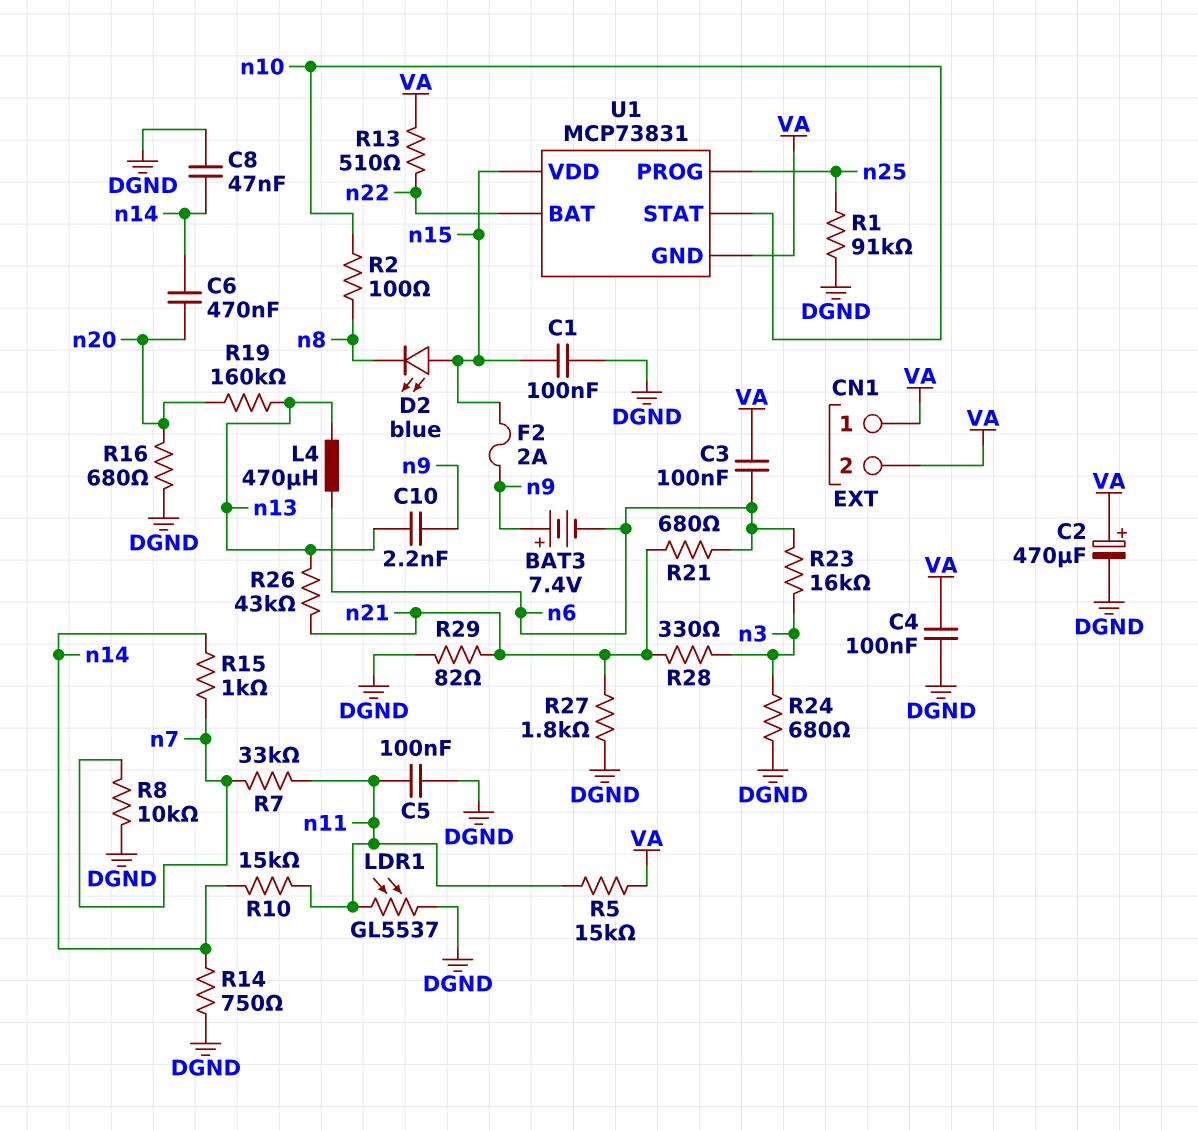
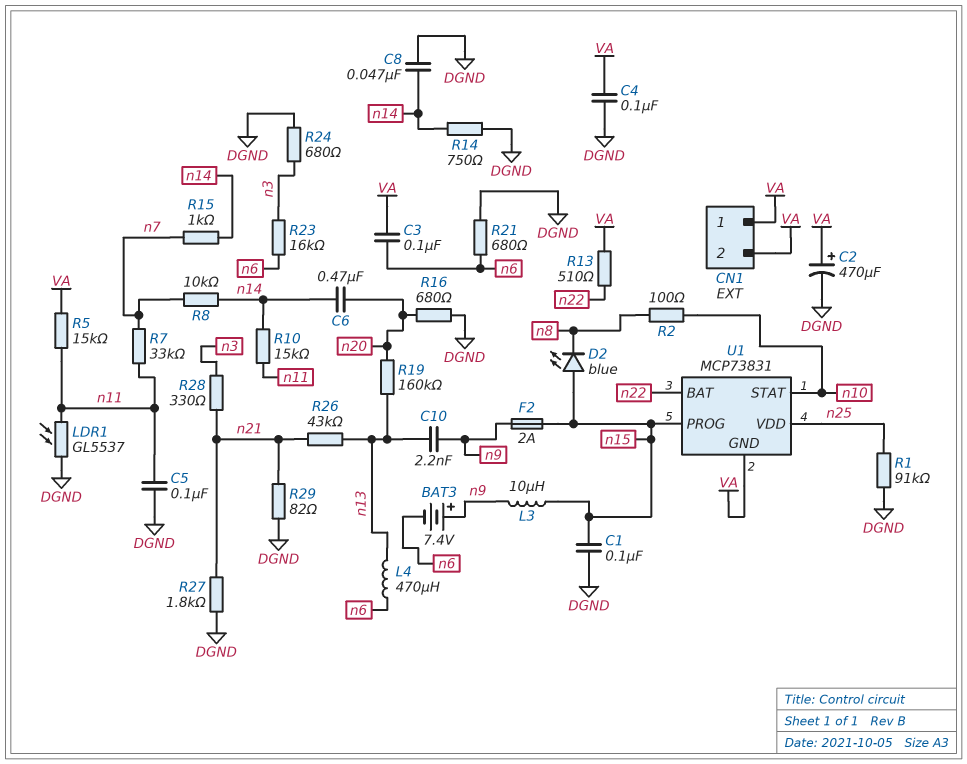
L3: none -> 10uH (n9, n15)
R8: 10k (DGND, n7) -> 10k (n7, n14)
R21: 680 (n6, n21) -> 680 (DGND, n6)
U1 pin PROG: n25 -> n15
U1 pin VDD: n15 -> n25

